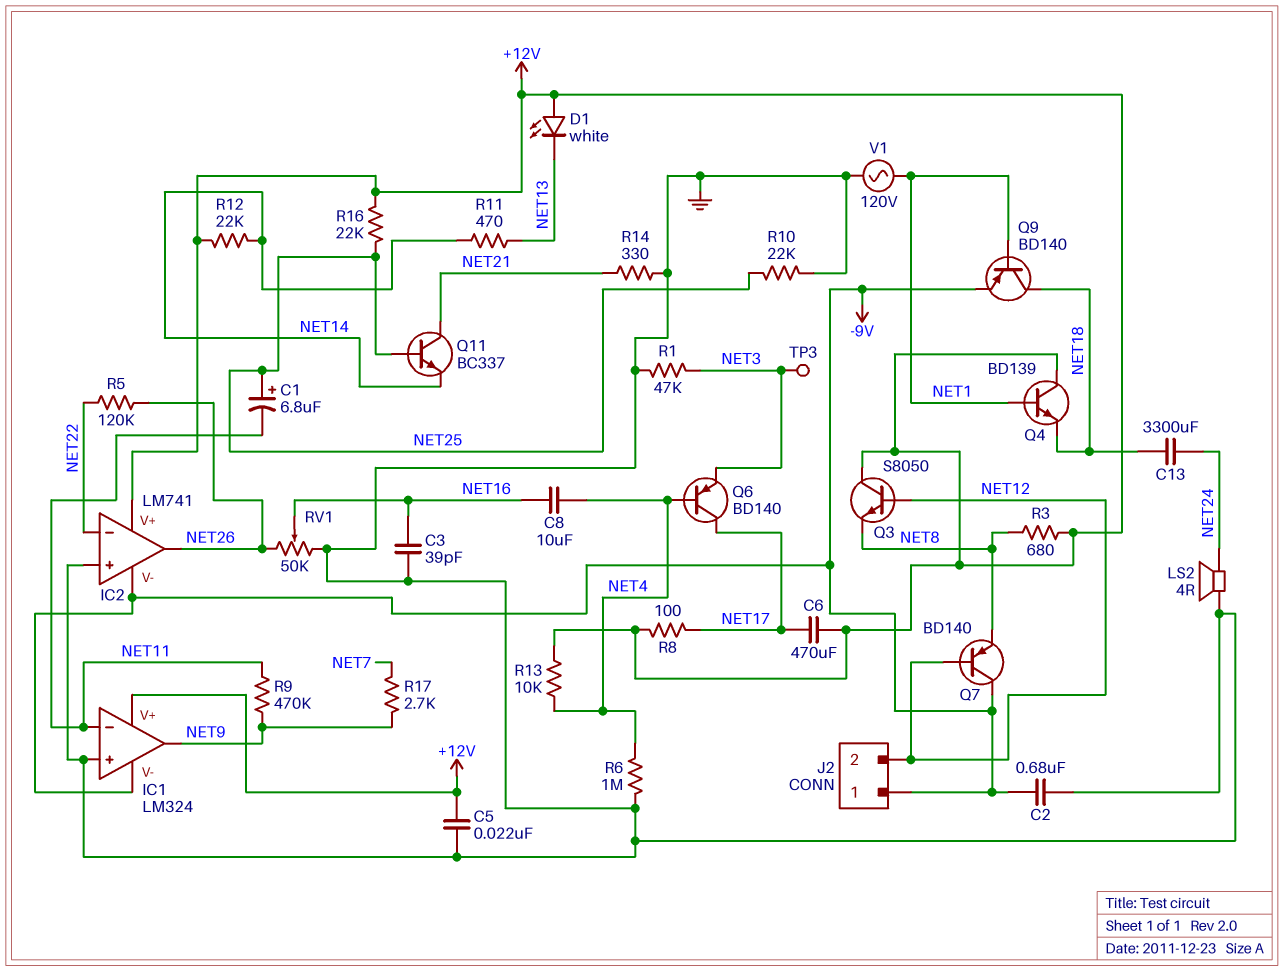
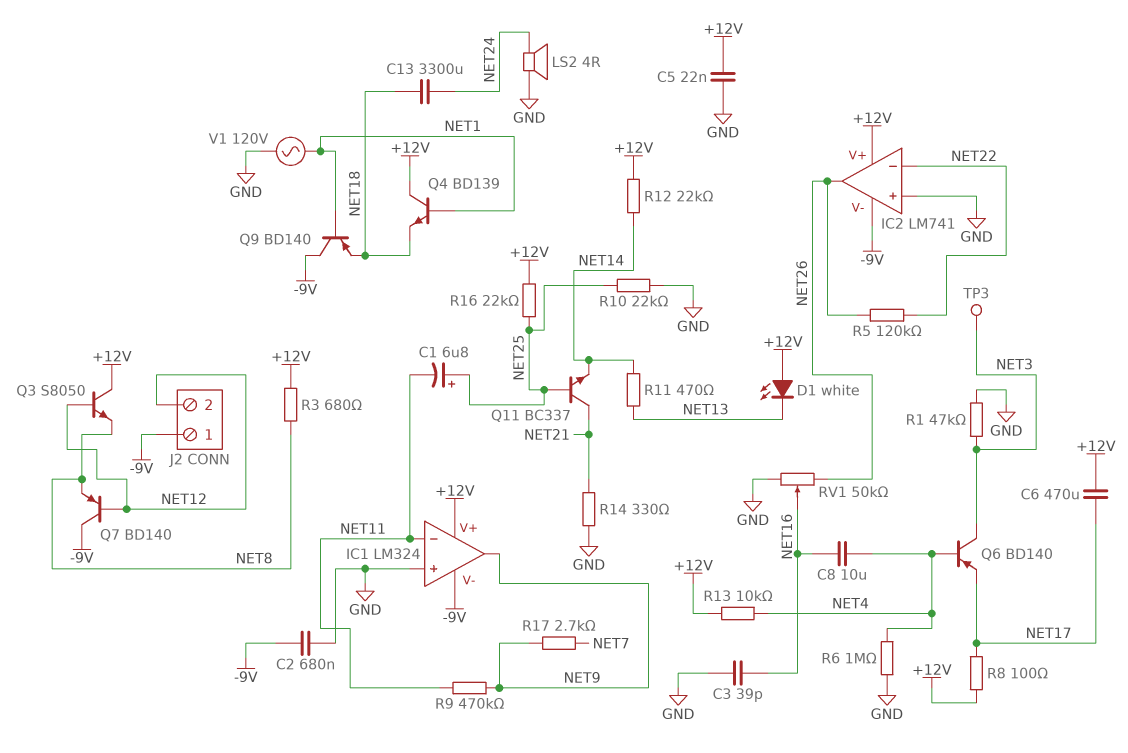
Q6: PNP BD140 (B NET4, C NET17, E NET3) -> PNP BD140 (B NET4, C NET3, E NET17)
Q9: PNP BD140 (B NET1, C NET18, E -9V) -> PNP BD140 (B NET1, C -9V, E NET18)

